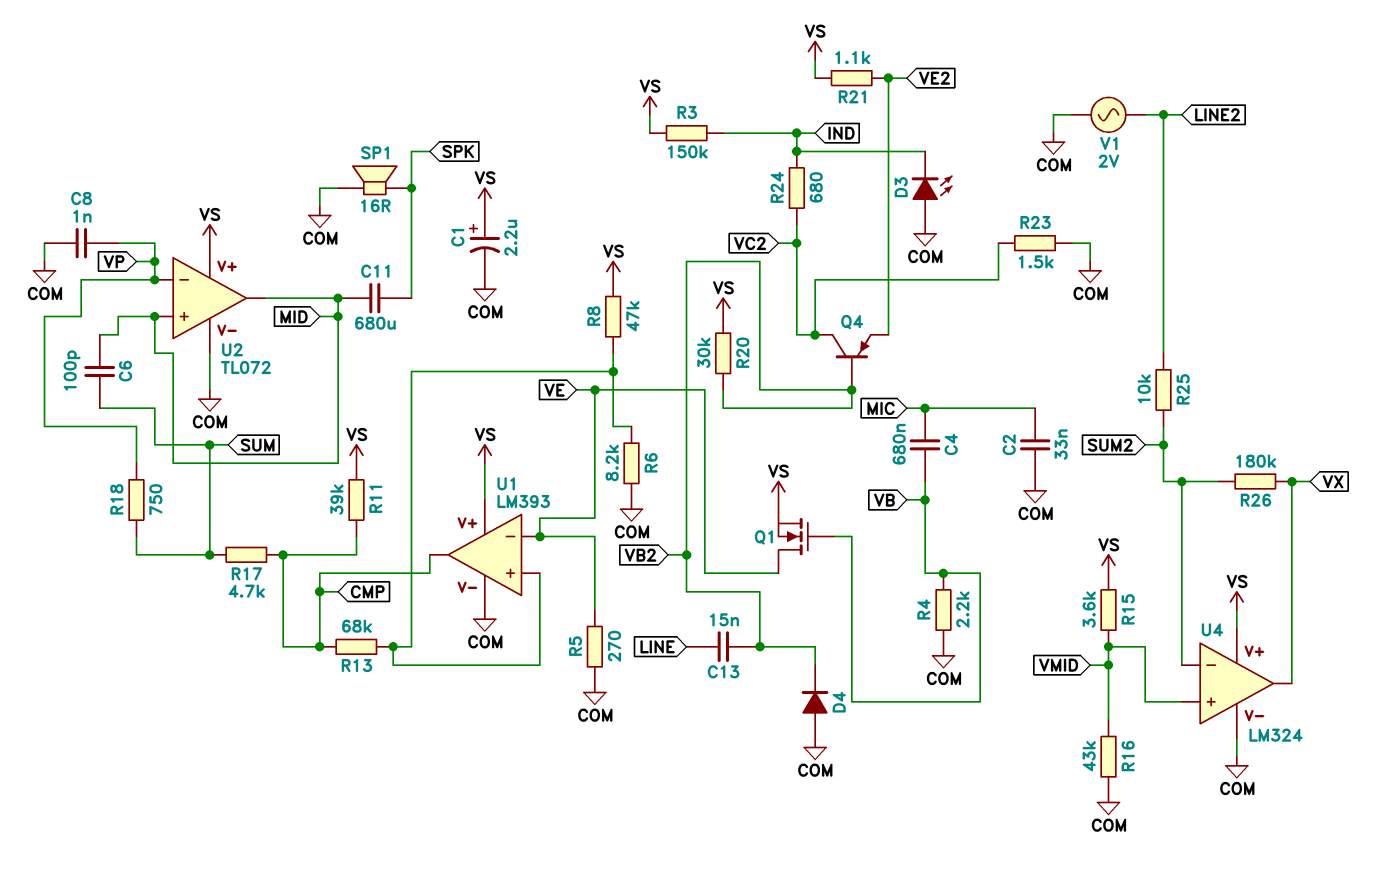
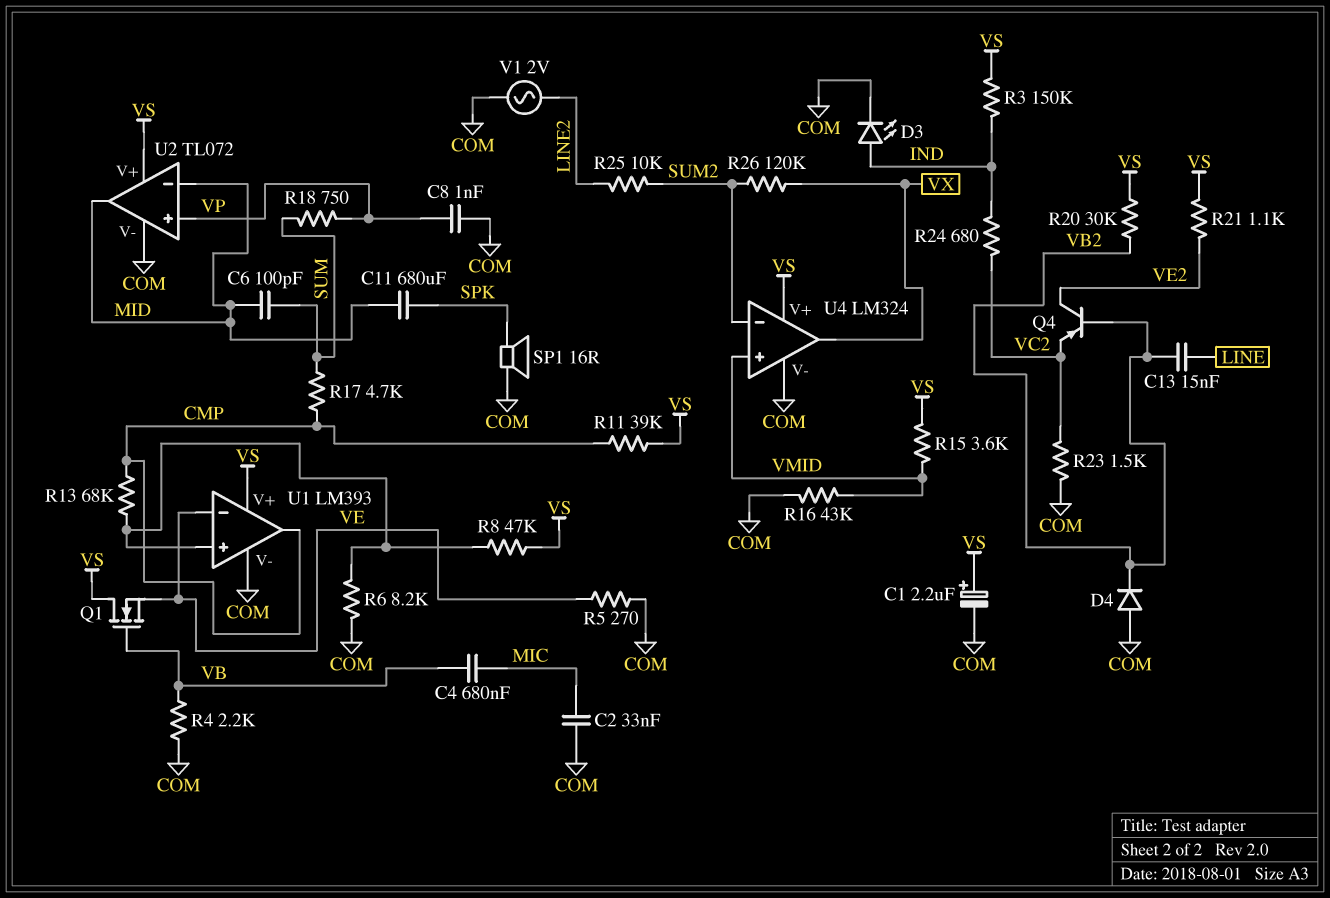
D3: LED (A COM, K IND) -> LED (A IND, K COM)
Q1: NMOS (G VB, D VE, S VS) -> NMOS (G VB, D VS, S VE)
Q4: PNP (B VB2, C VC2, E VE2) -> PNP (B VB2, C VE2, E VC2)
R26: 180k (SUM2, VX) -> 120k (SUM2, VX)
U2 pin in+: MID -> VP
U2 pin in-: VP -> MID

